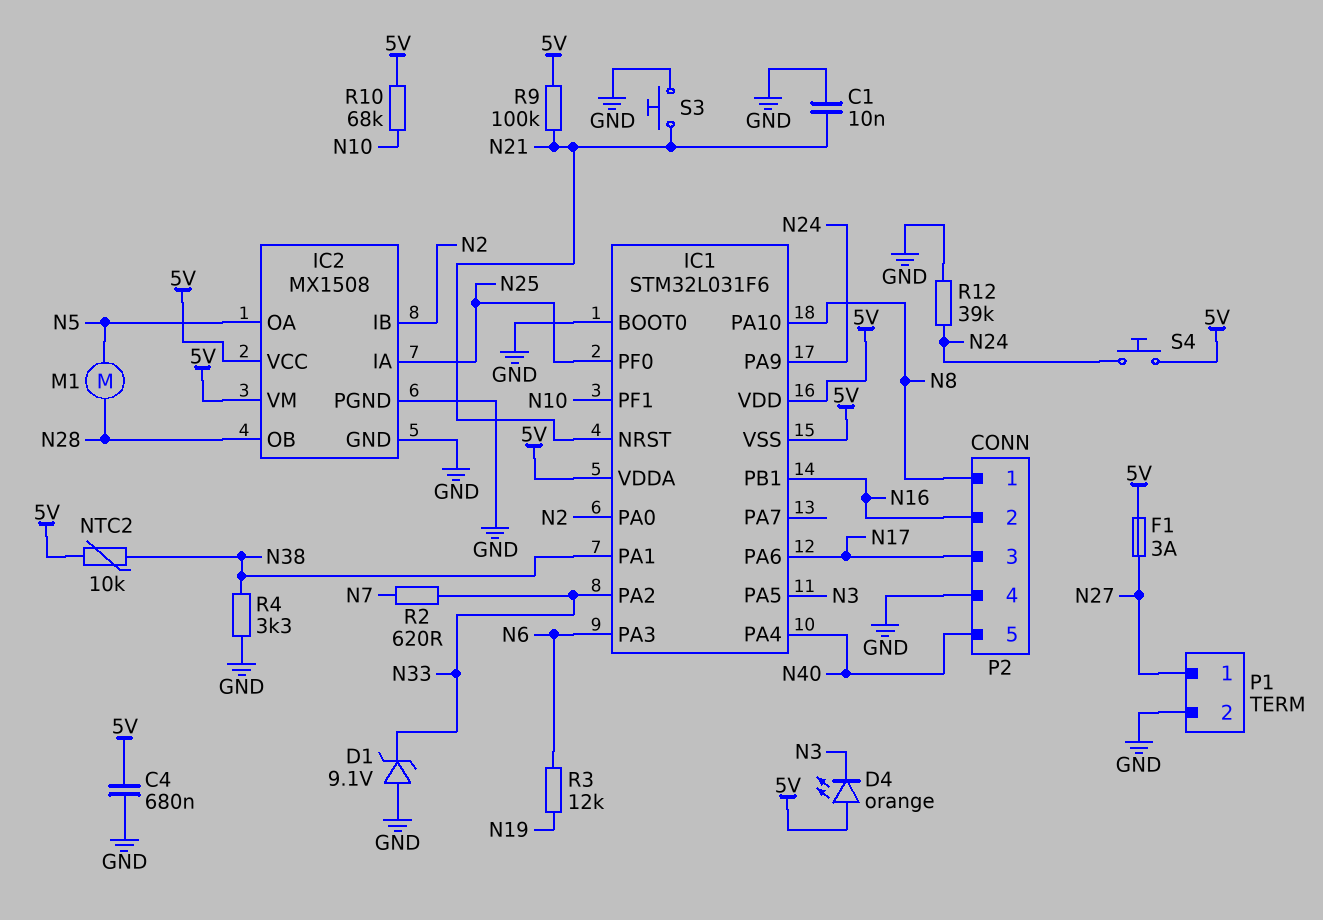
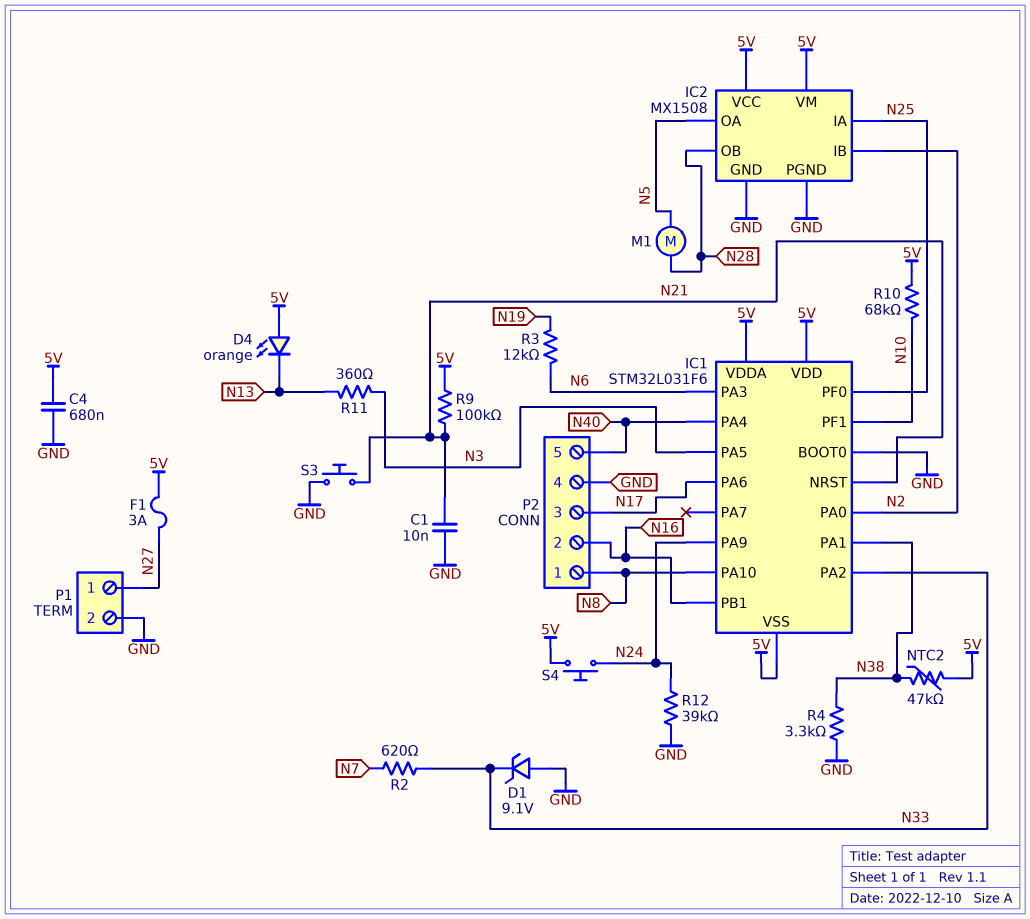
D4: LED orange (A 5V, K N3) -> LED orange (A 5V, K N13)
NTC2: 10k (5V, N38) -> 47k (5V, N38)
R11: none -> 360 (N3, N13)

